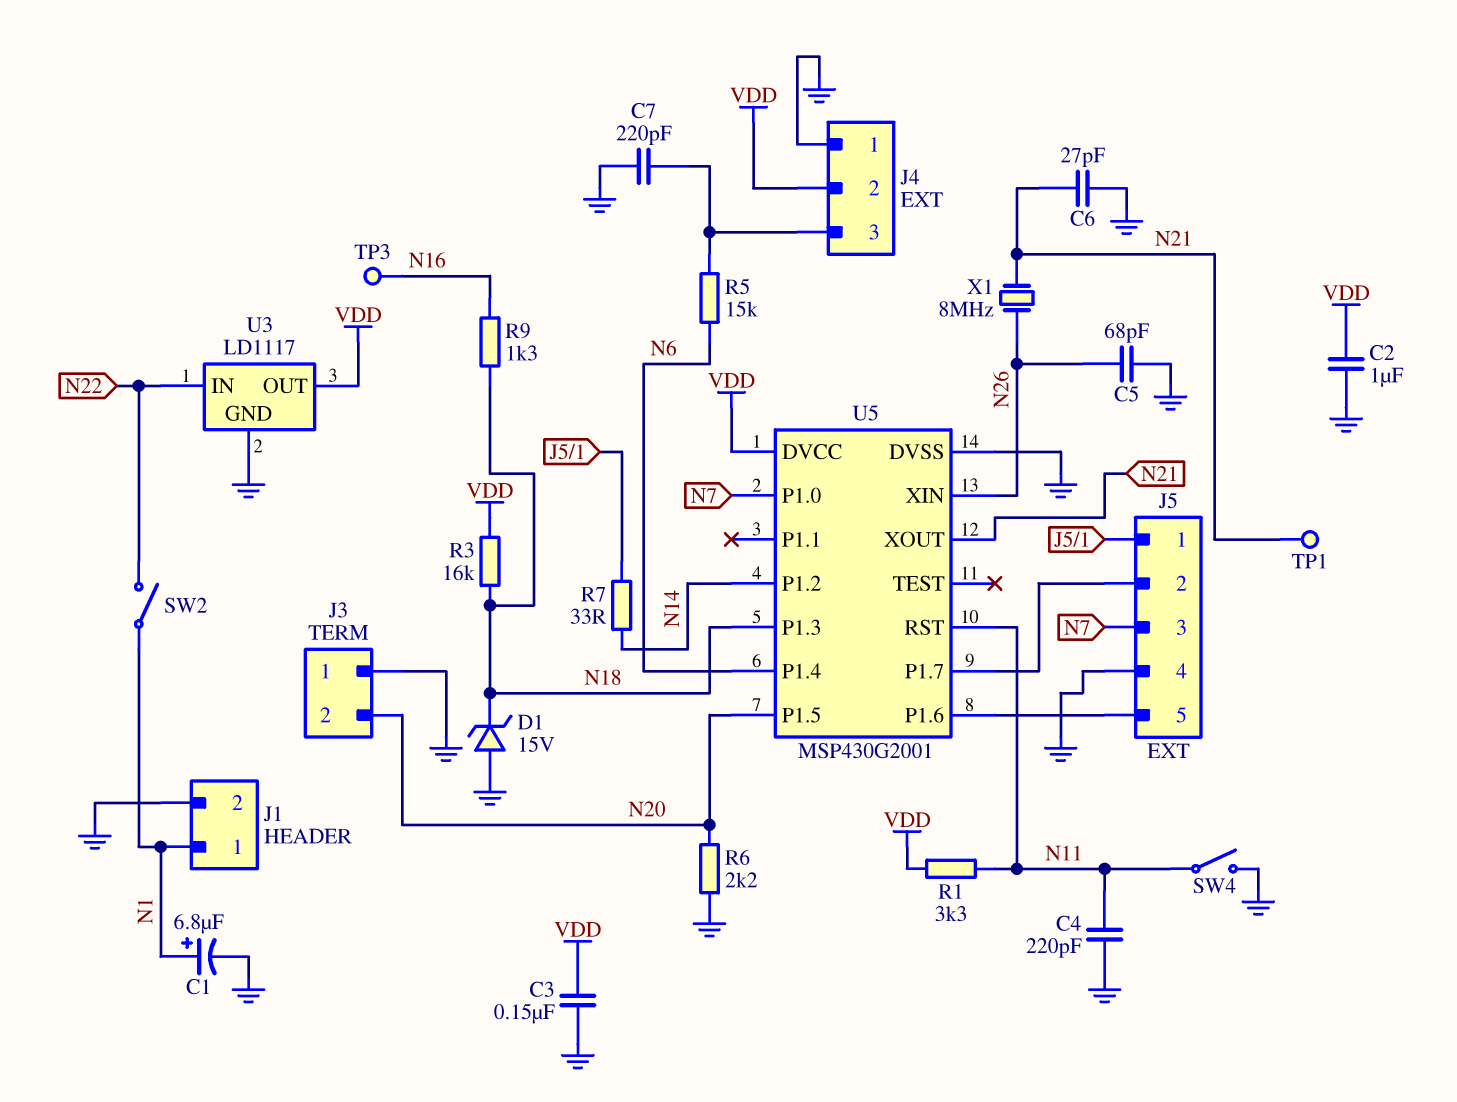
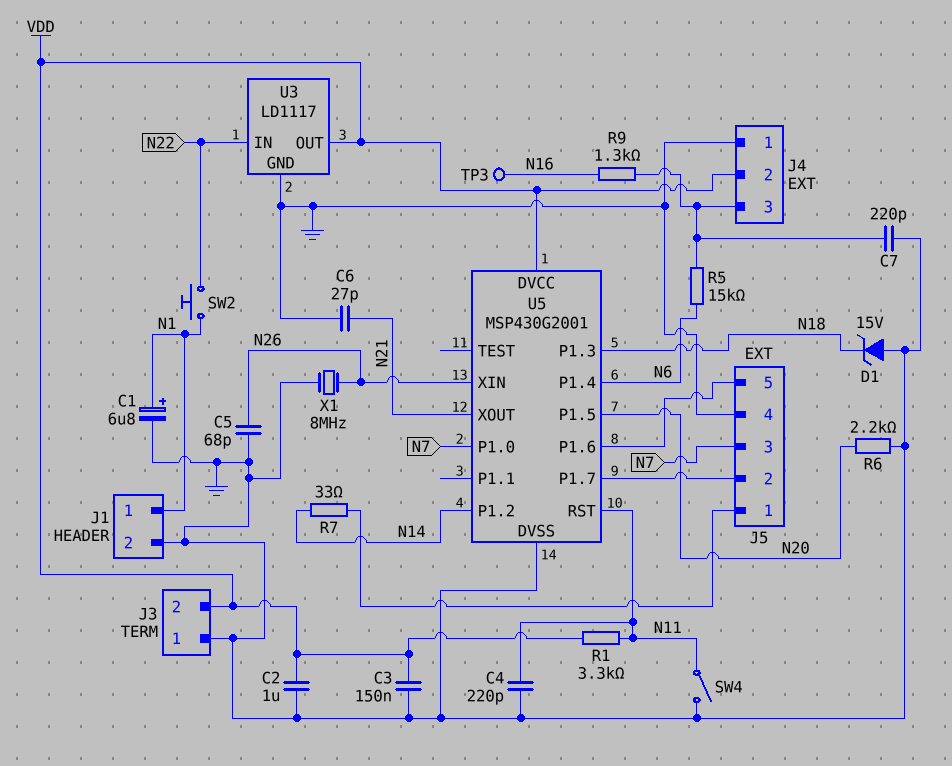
J3 pin 2: N20 -> VDD
R3: 16k (N18, VDD) -> none
R9: 1.3k (N16, N18) -> 1.3k (J4/3, N16)
SW2: switch (N1, N22) -> button (N1, N22)
TP1: test point (N21) -> none
X1: 8MHz (N21, N26) -> 8MHz (GND, N26)

